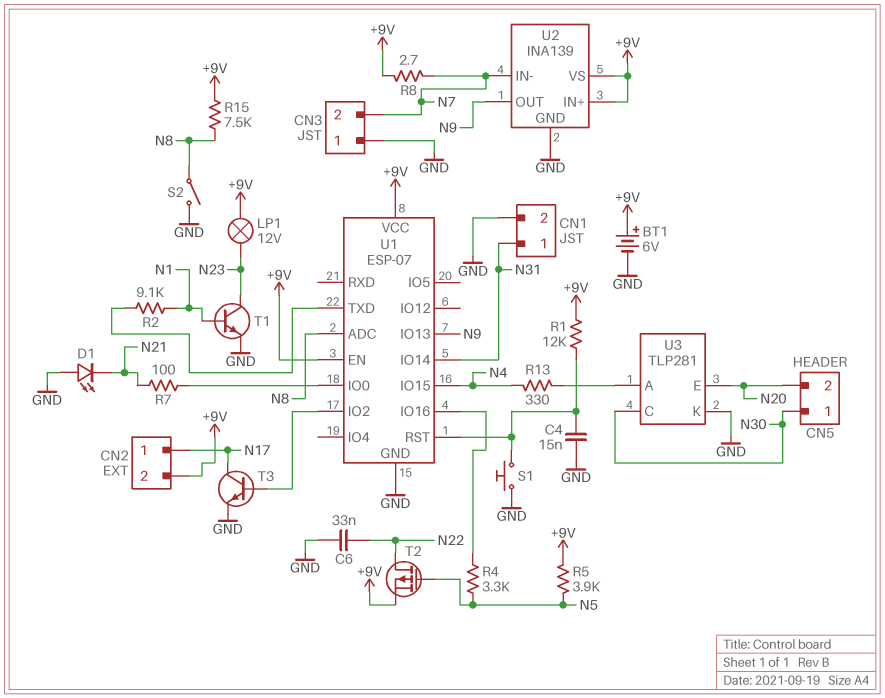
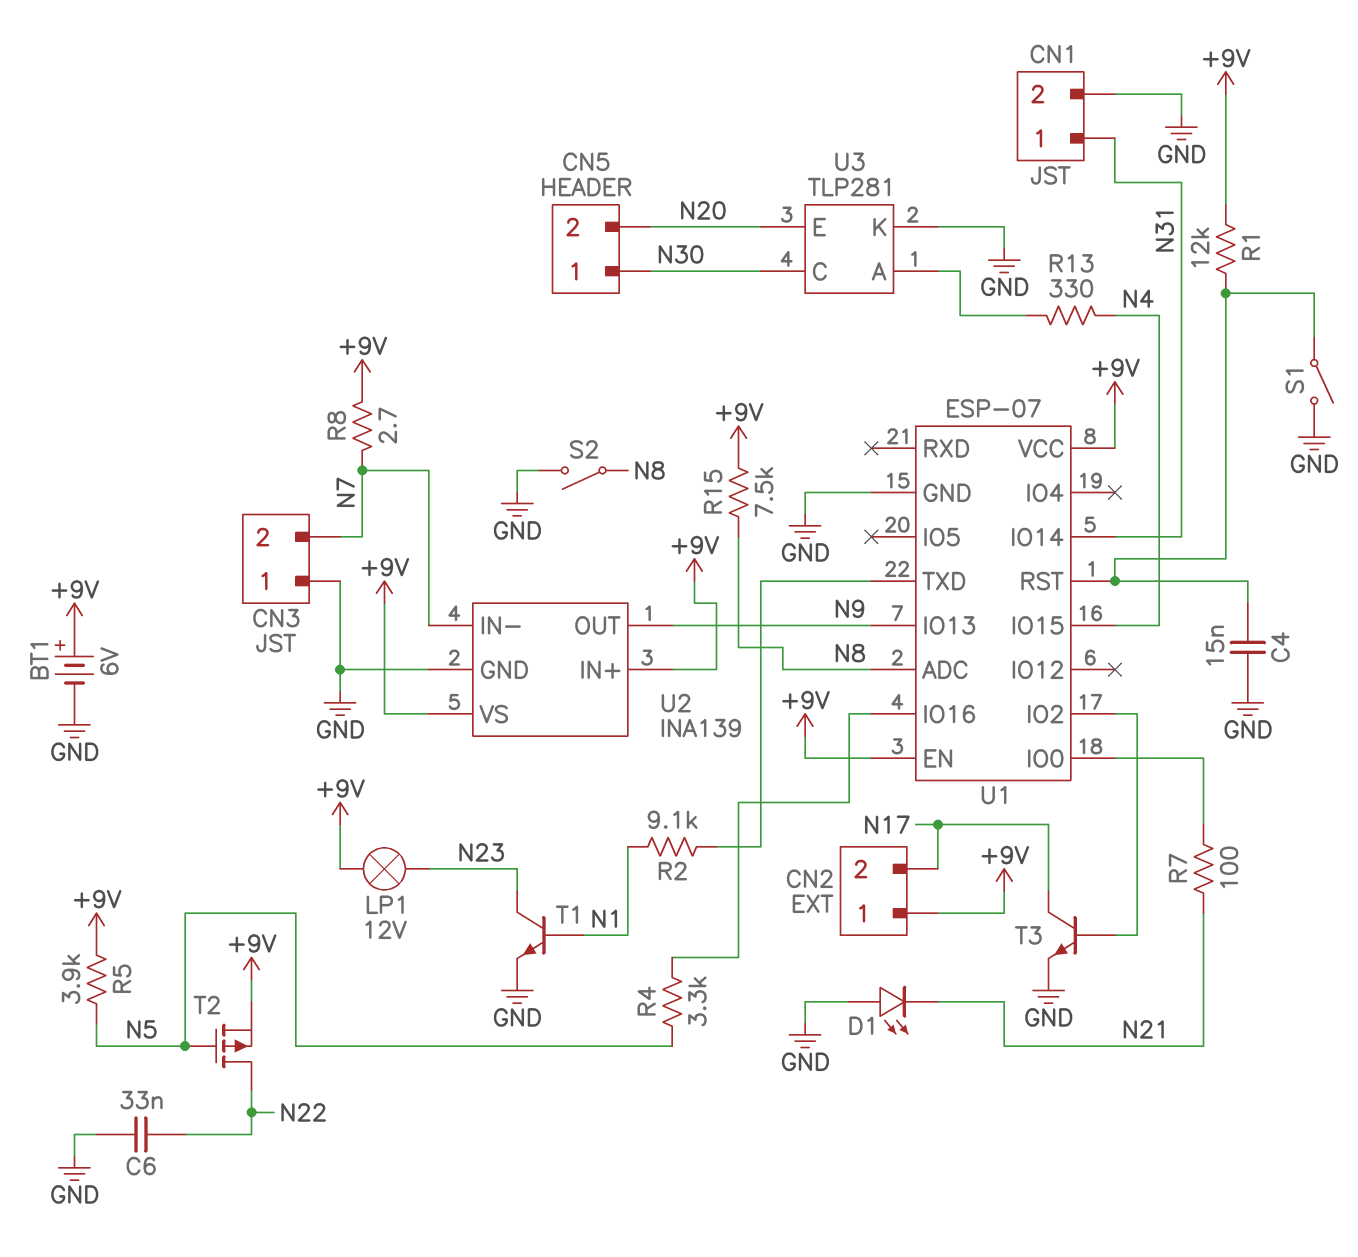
CN2 pin 1: N17 -> +9V
CN2 pin 2: +9V -> N17
S1: button (GND, U1/RST) -> switch (GND, U1/RST)

